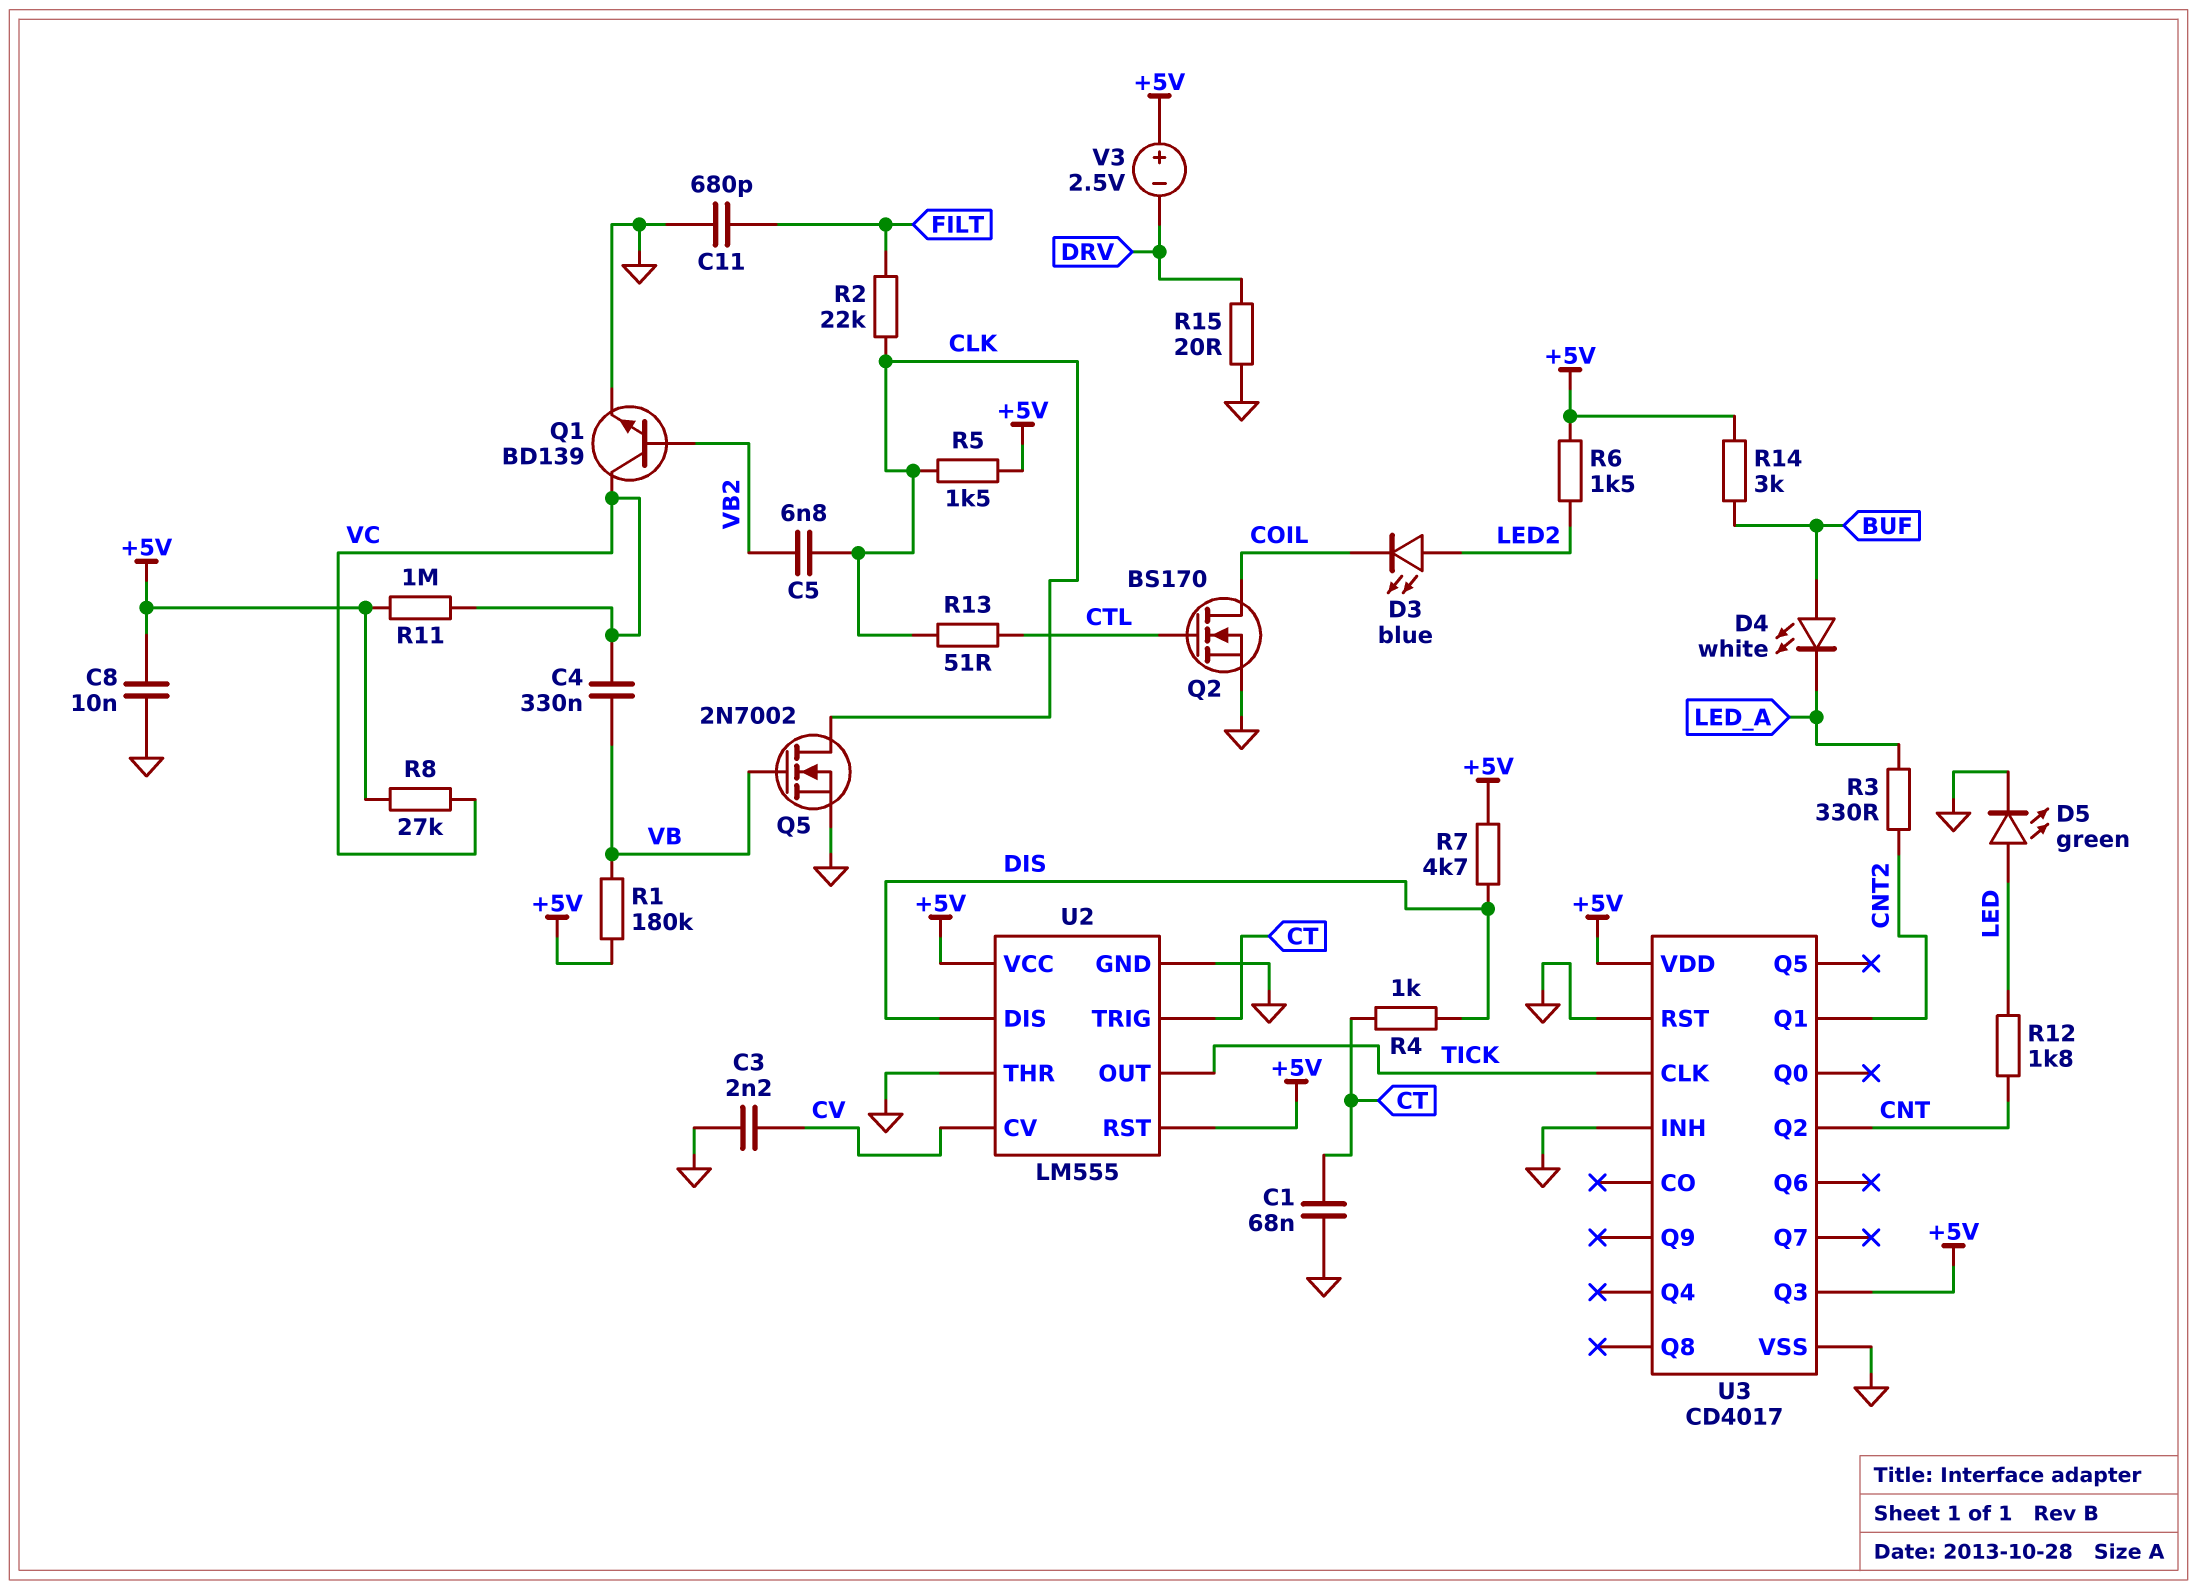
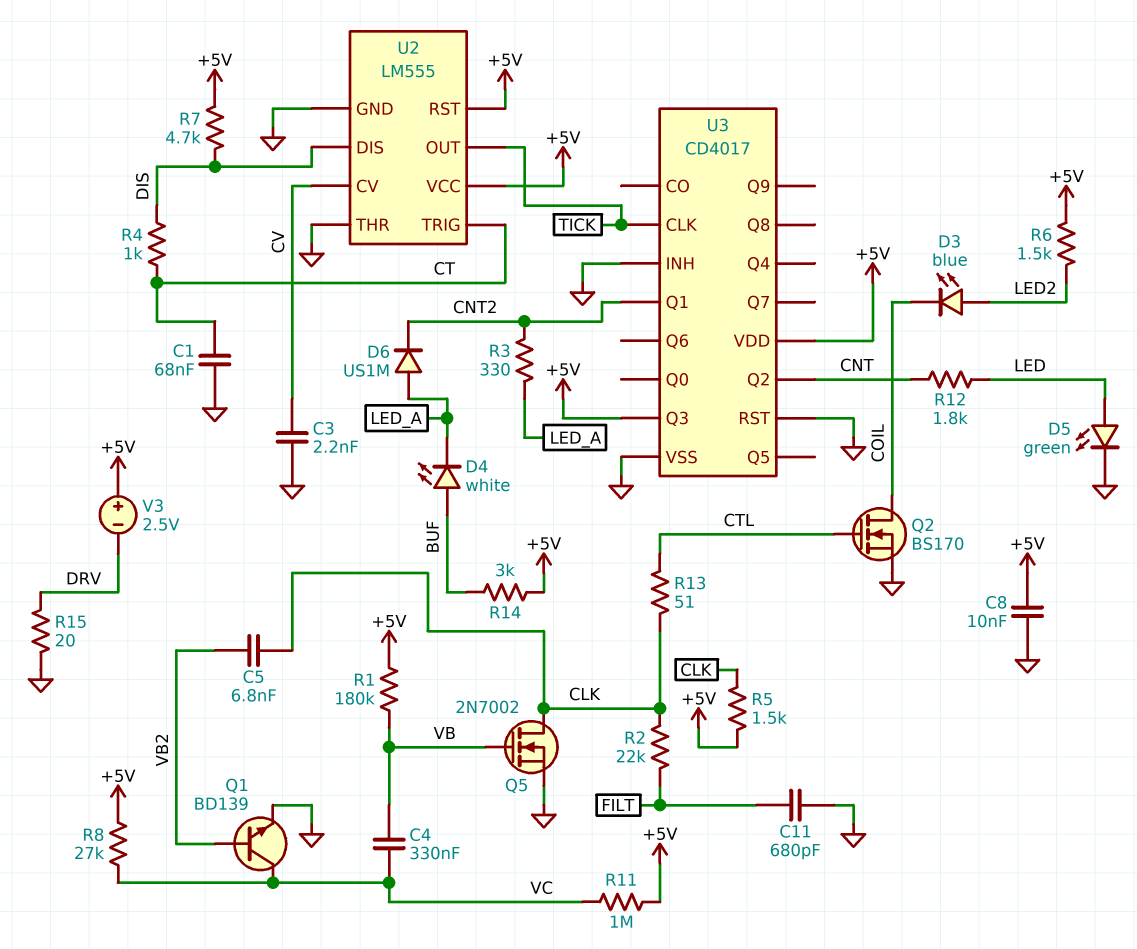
D6: none -> diode US1M (A LED_A, K CNT2)

